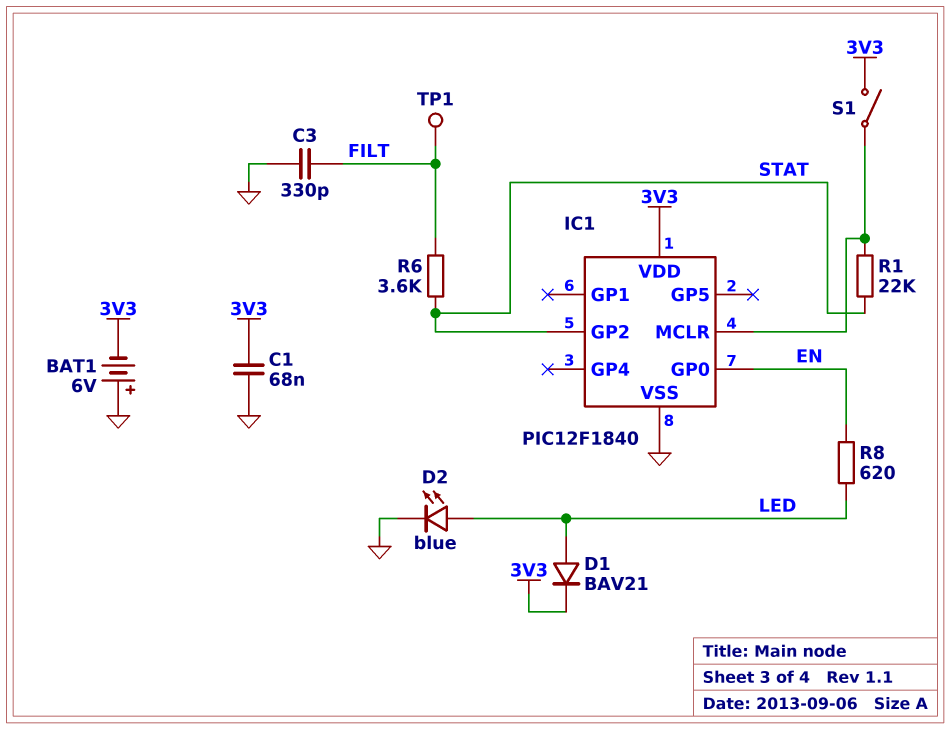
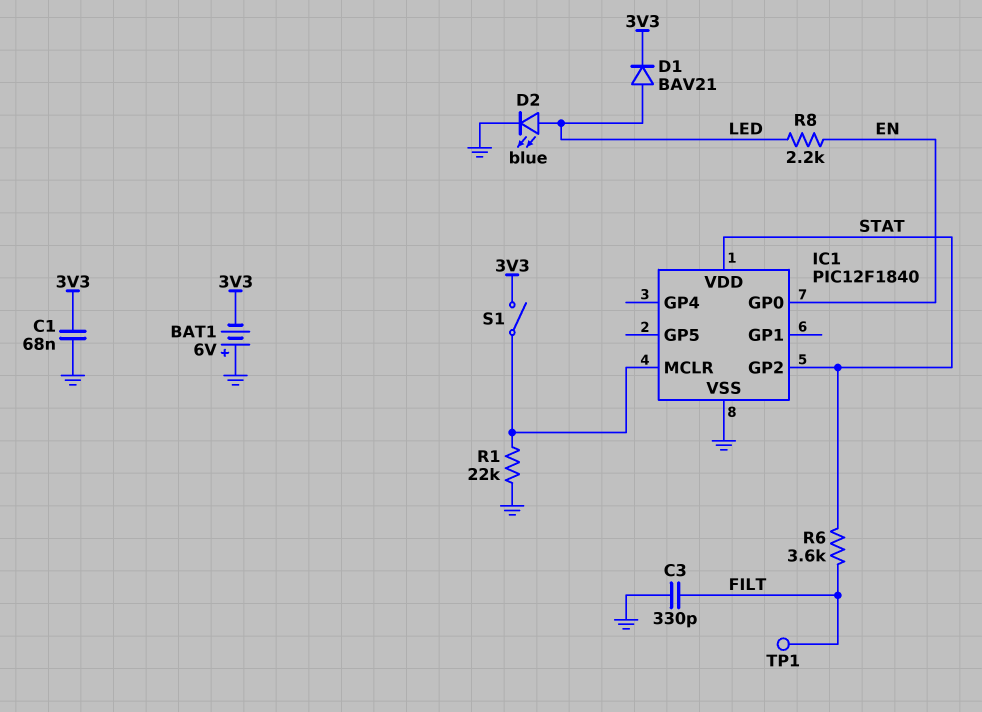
IC1 pin VDD: 3V3 -> STAT
R1: 22k (IC1/MCLR, STAT) -> 22k (GND, IC1/MCLR)
R8: 620 (EN, LED) -> 2.2k (EN, LED)

